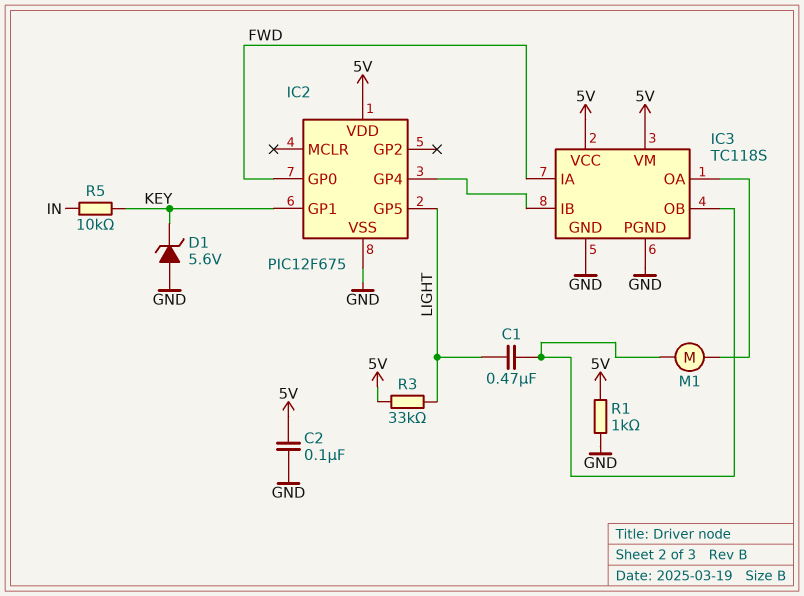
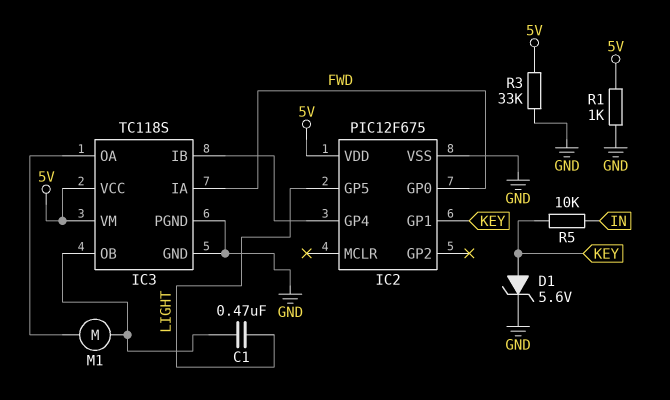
C2: 100nF (5V, GND) -> none
D1: zener 5.6V (A GND, K KEY) -> zener 5.6V (A KEY, K GND)
R3: 33k (5V, LIGHT) -> 33k (5V, GND)

